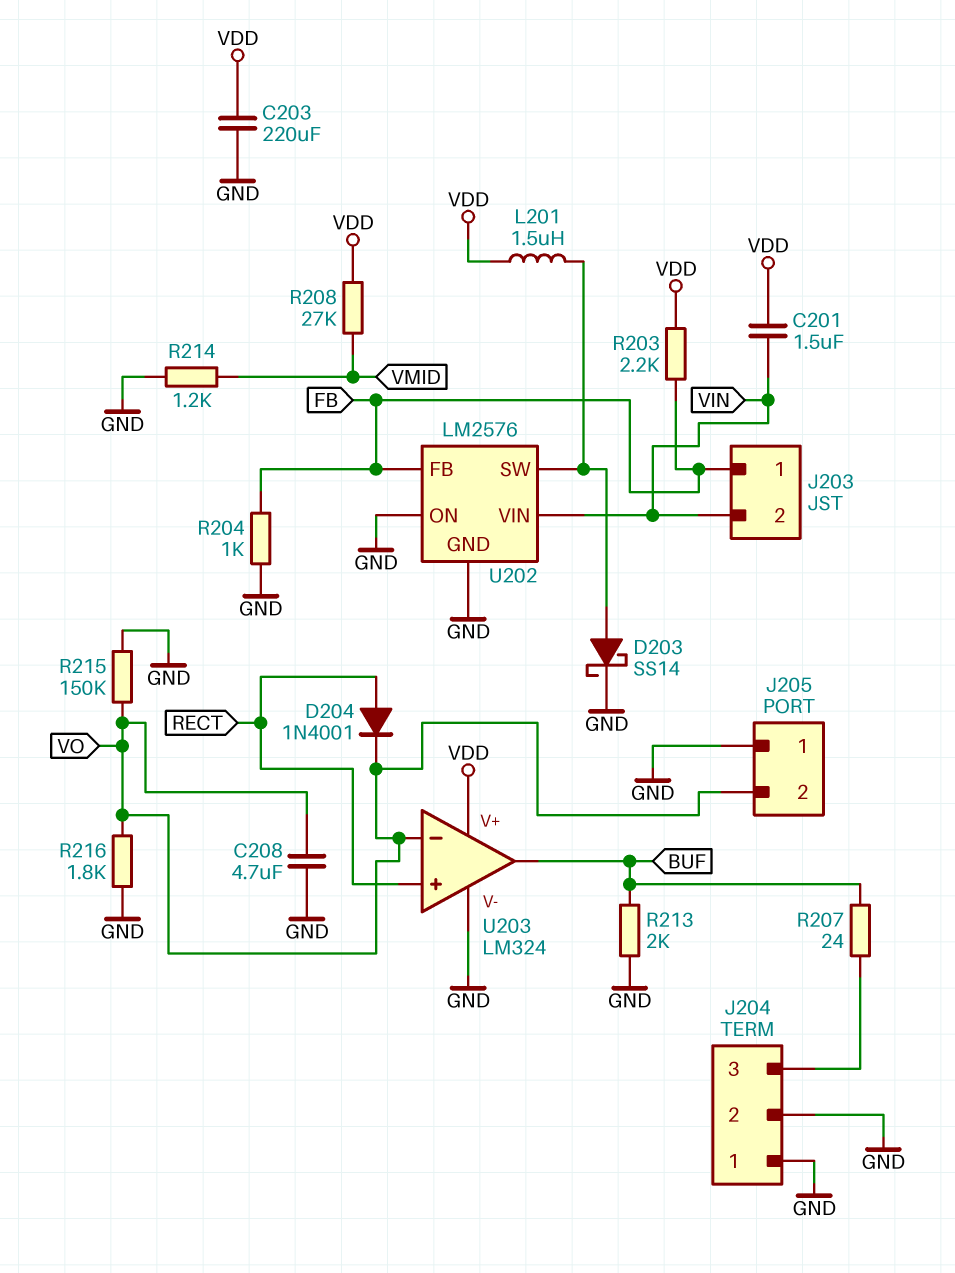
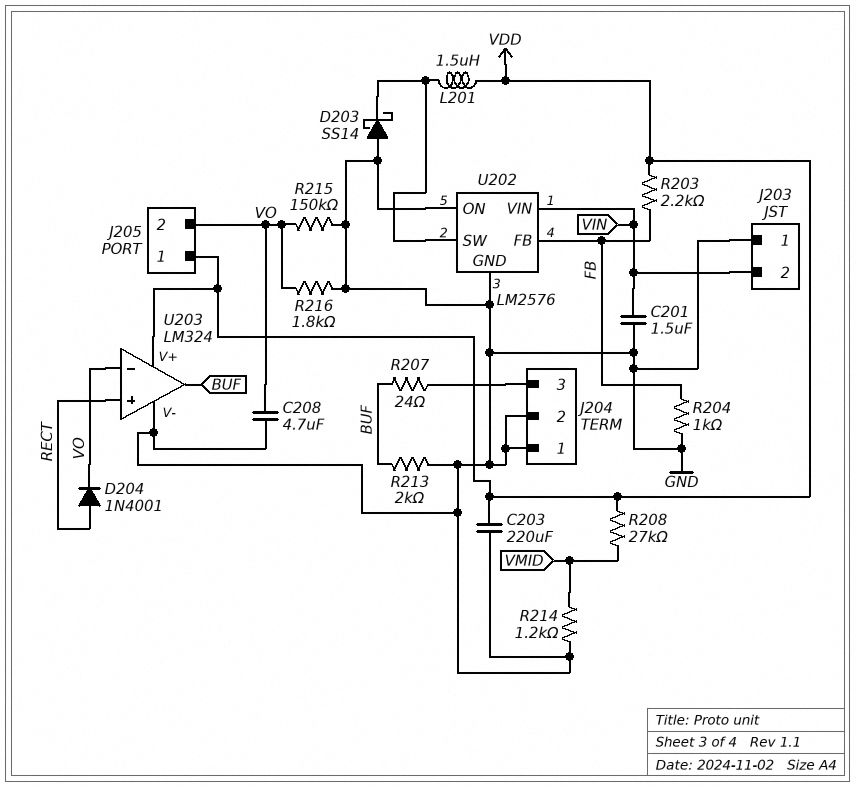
C201: 1.5uF (VDD, VIN) -> 1.5uF (GND, VIN)
D203: schottky SS14 (A U202/SW, K GND) -> schottky SS14 (A GND, K U202/SW)
J203 pin 1: FB -> GND
J205 pin 1: GND -> VDD

